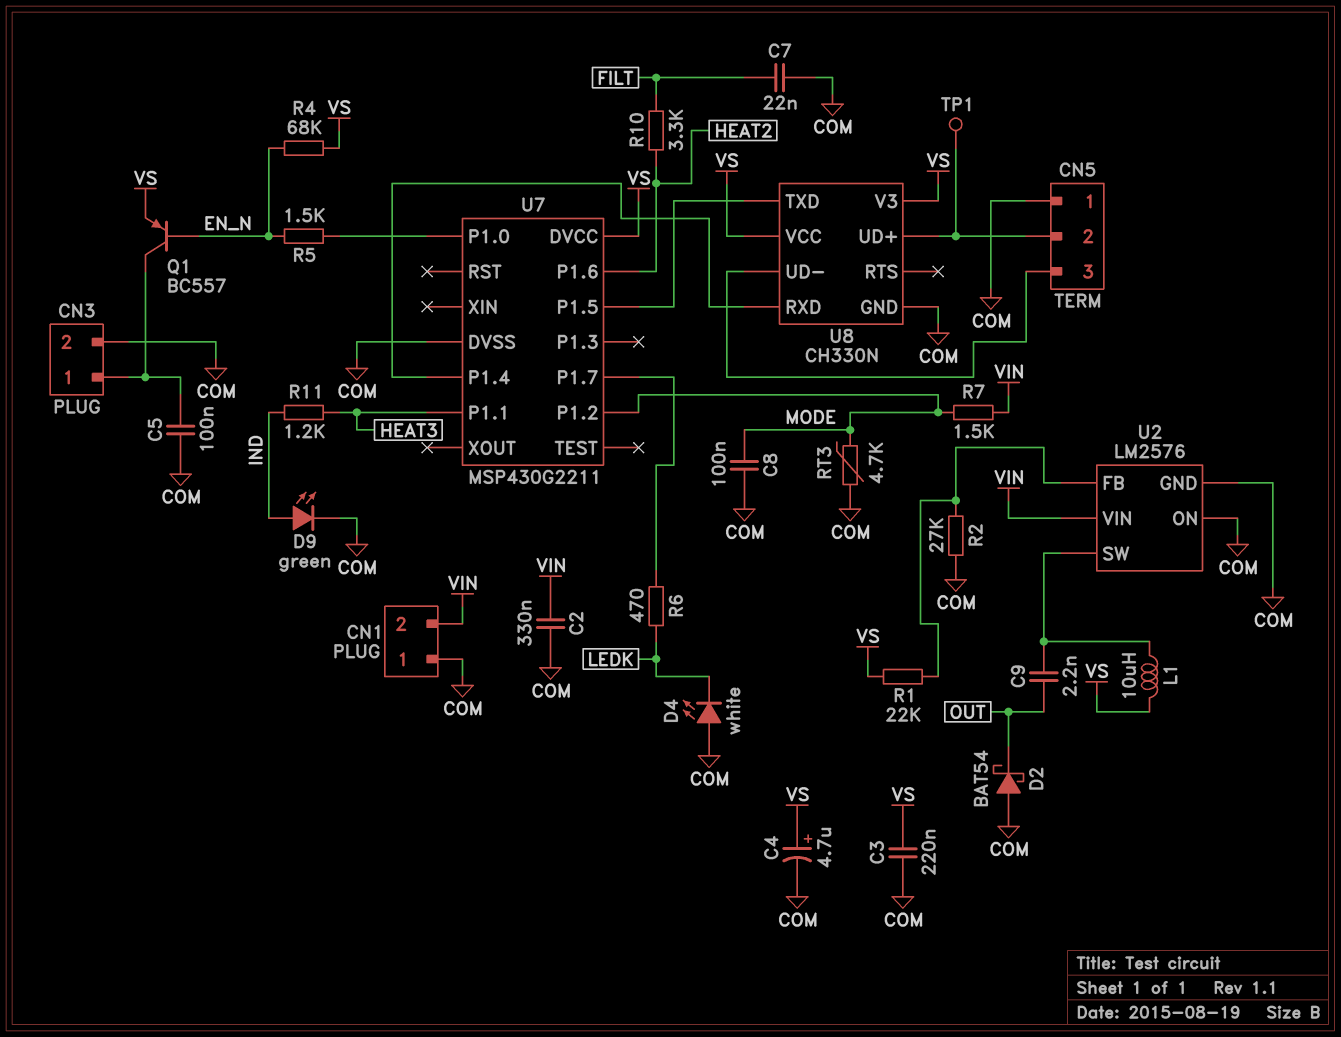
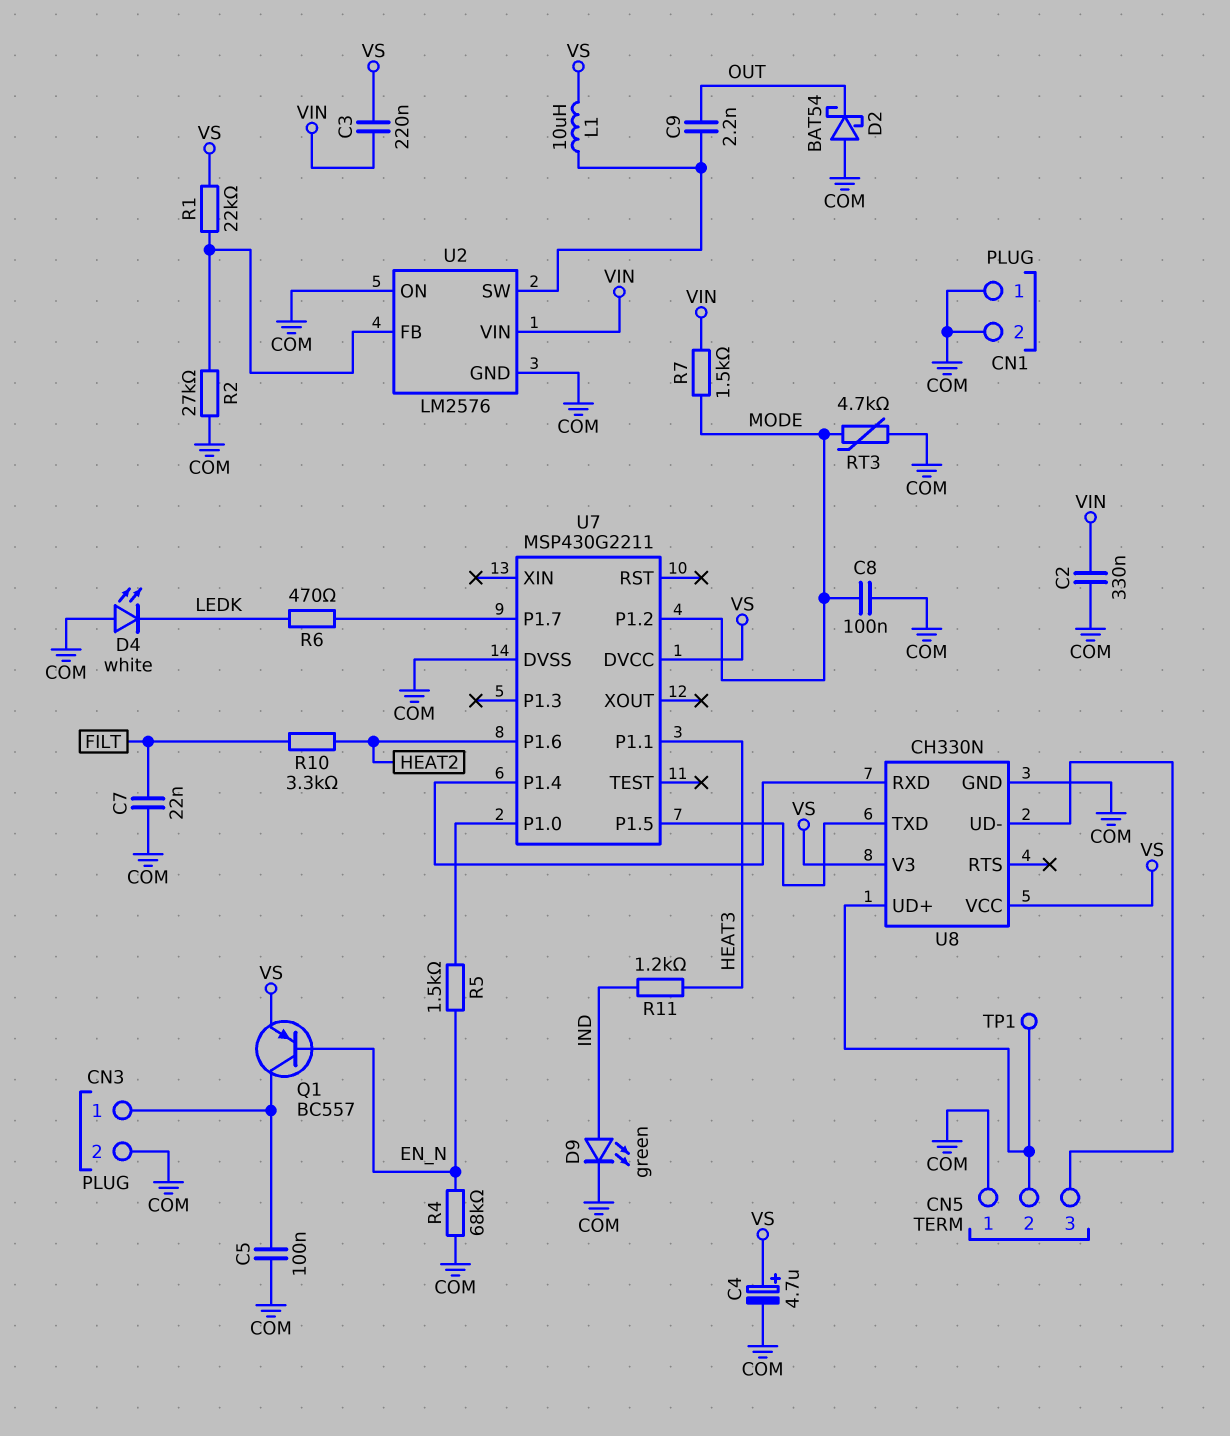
C3: 220nF (COM, VS) -> 220nF (VIN, VS)
CN1 pin 2: VIN -> COM
R4: 68k (EN_N, VS) -> 68k (COM, EN_N)

